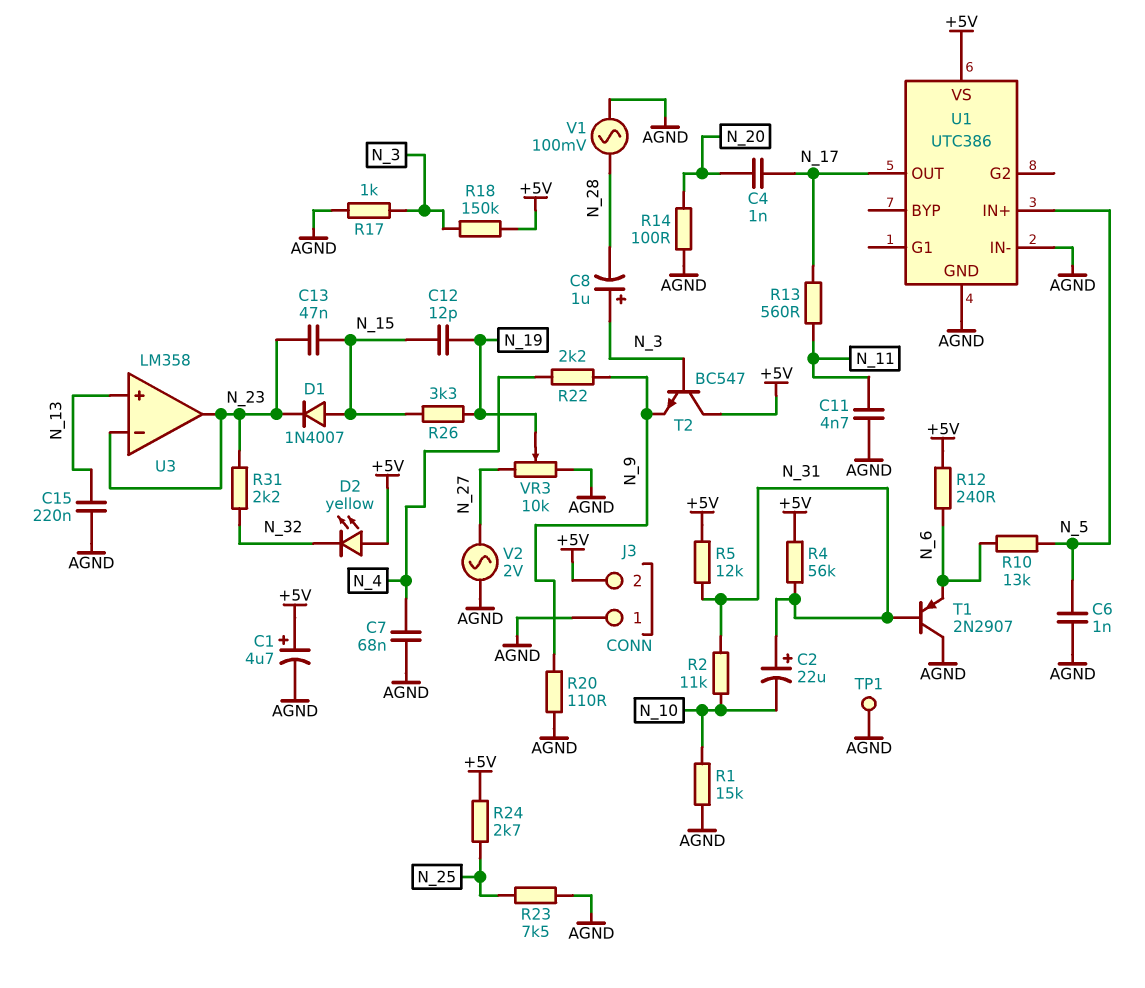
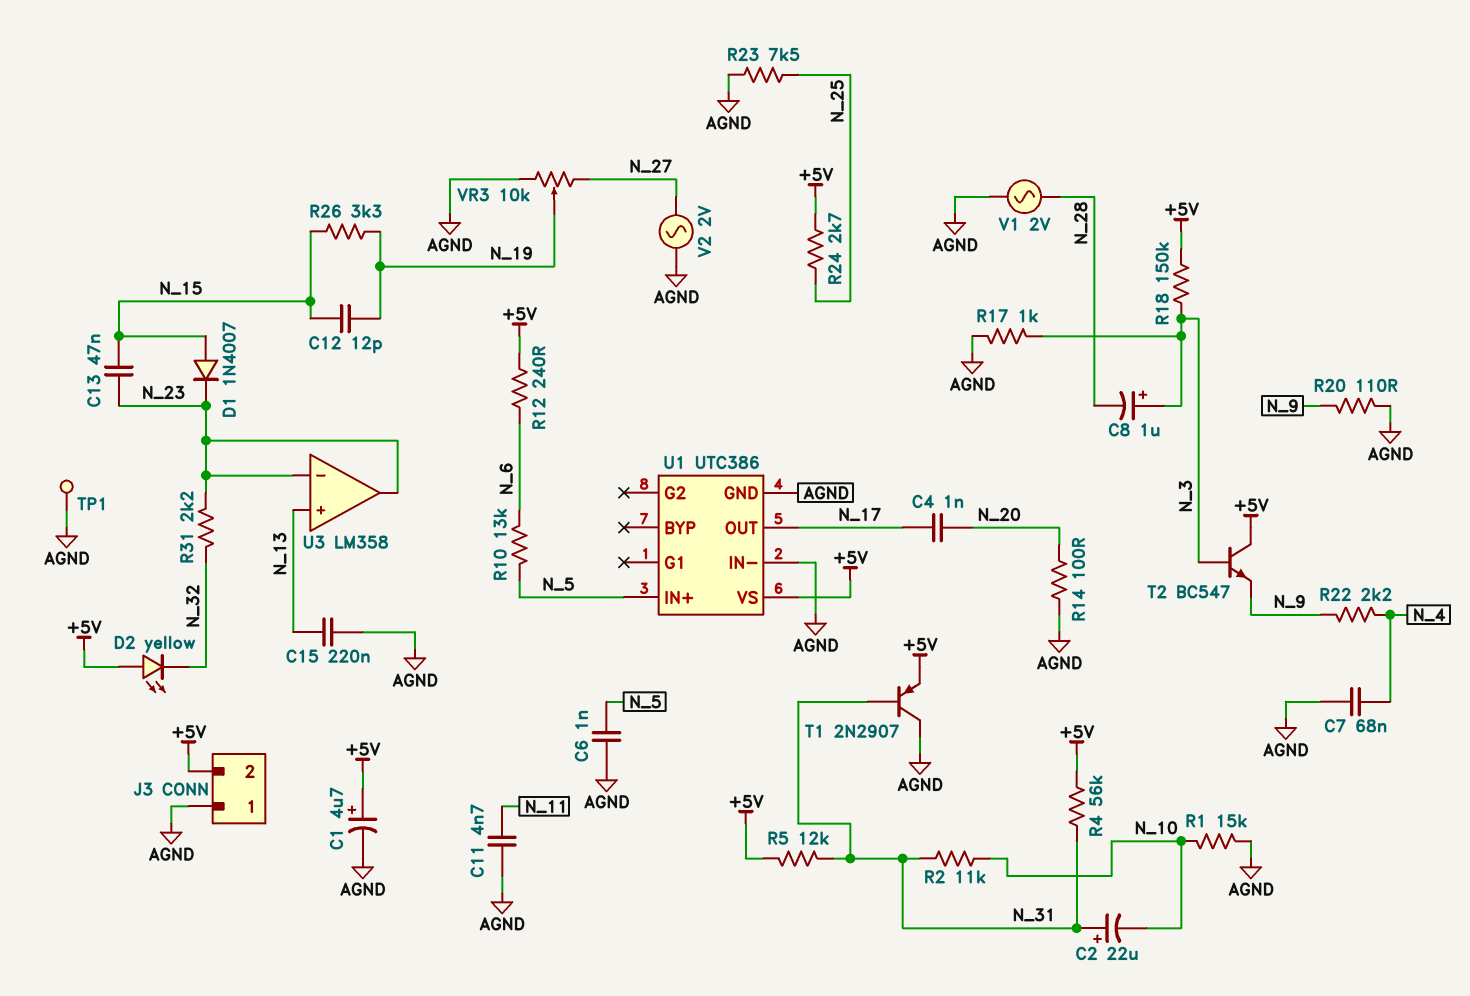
R13: 560 (N_11, N_17) -> none
T1: PNP 2N2907 (B N_31, C AGND, E N_6) -> PNP 2N2907 (B N_31, C AGND, E +5V)
V1: AC 100mV (AGND, N_28) -> AC 2V (AGND, N_28)

